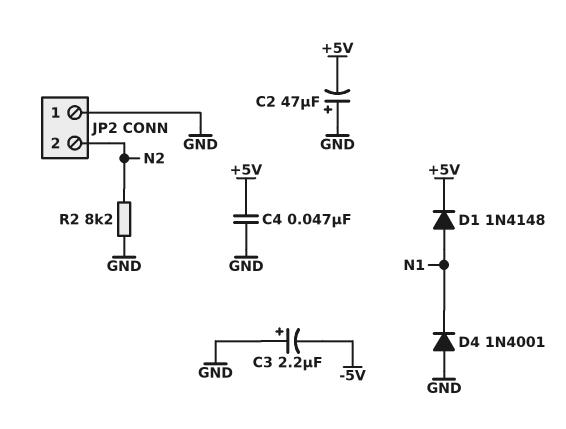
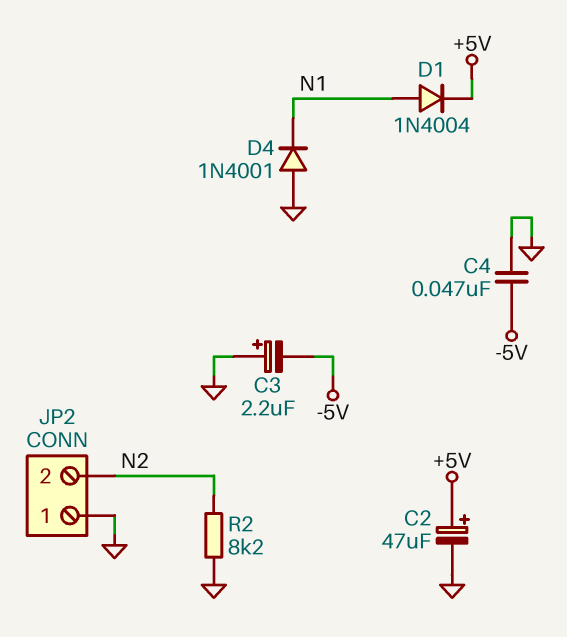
C2: 47uF (plus GND, minus +5V) -> 47uF (plus +5V, minus GND)
C4: 47nF (+5V, GND) -> 47nF (-5V, GND)
D1: diode 1N4148 (A N1, K +5V) -> diode 1N4004 (A N1, K +5V)

